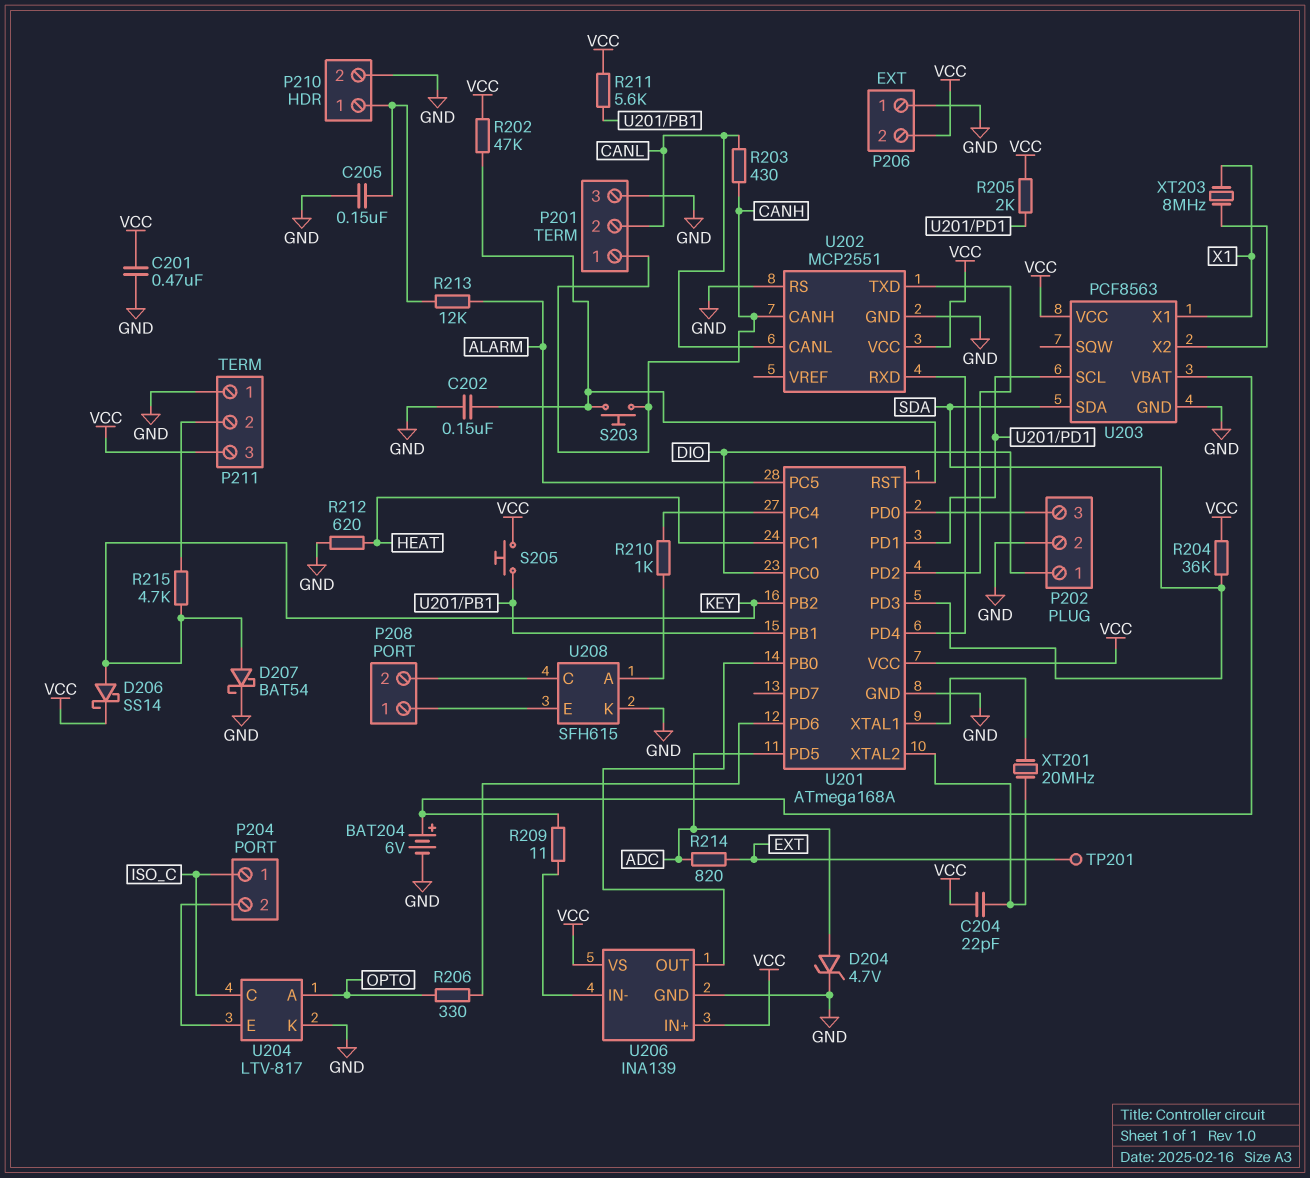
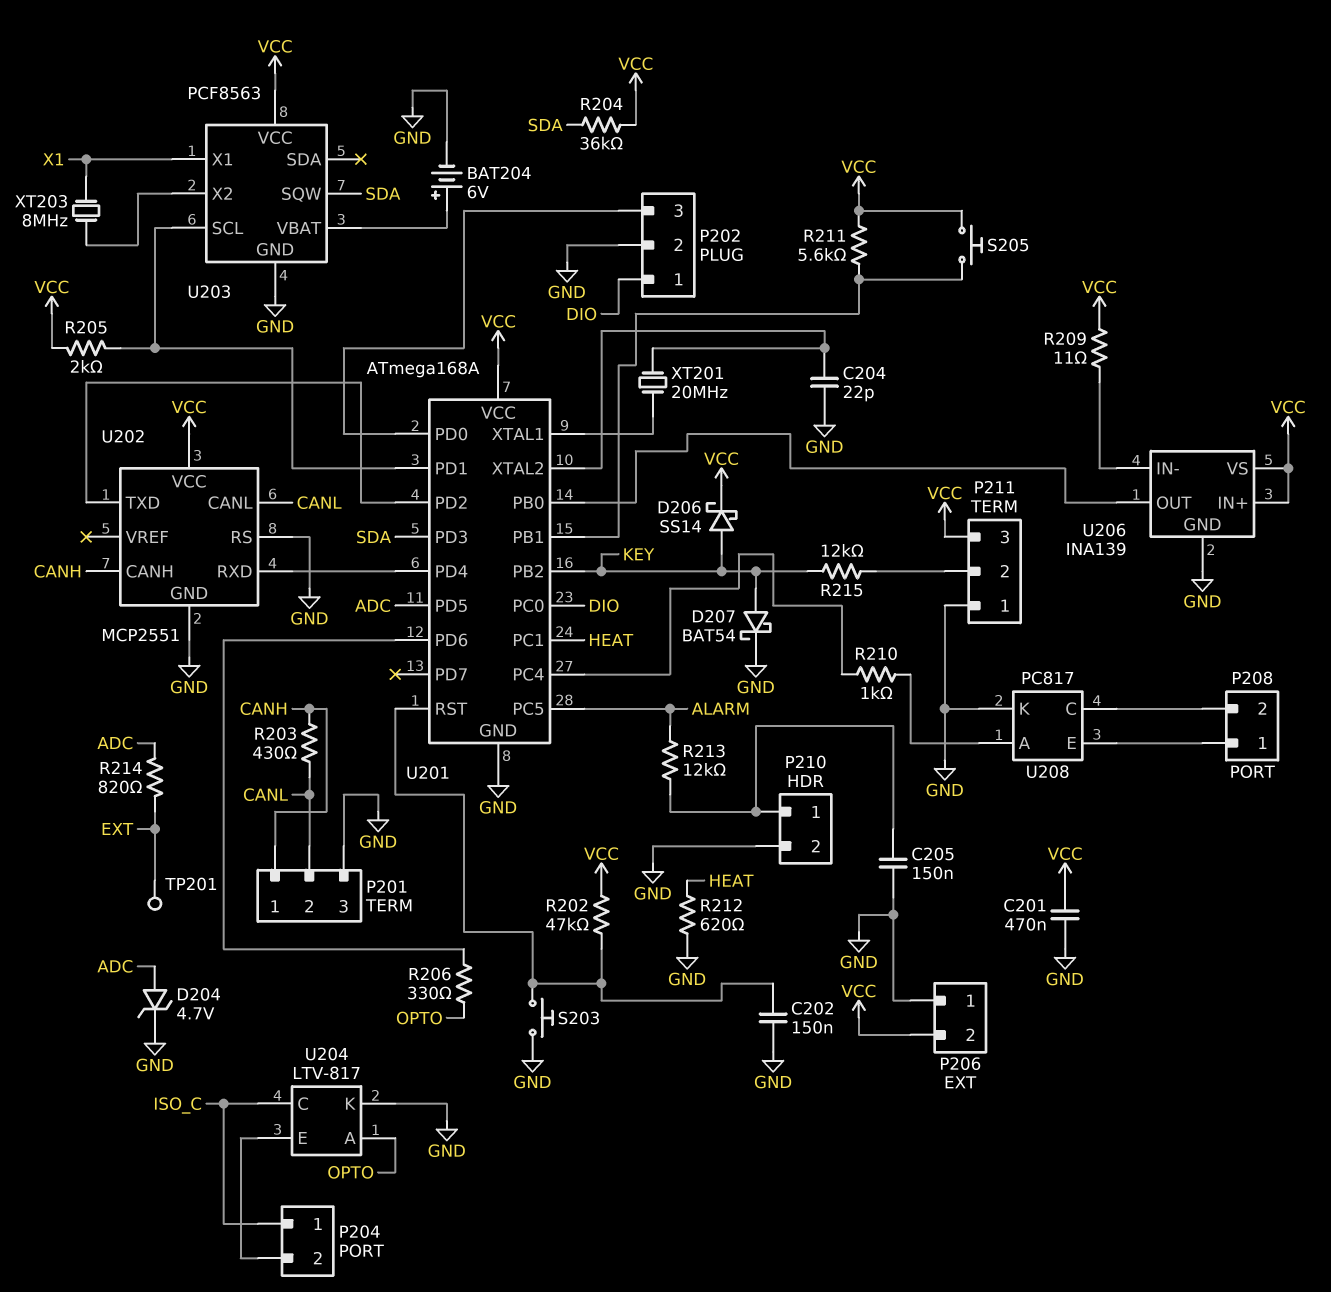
C204: 22pF (U201/XTAL2, VCC) -> 22pF (GND, U201/XTAL2)
R209: 11 (U203/VBAT, U206/IN-) -> 11 (U206/IN-, VCC)
R215: 4.7k (KEY, P211/2) -> 12k (KEY, P211/2)
S203: button (CANH, U201/RST) -> button (GND, U201/RST)
U203 pin SDA: SDA -> none
U203 pin SQW: none -> SDA
U208: SFH615 -> PC817

